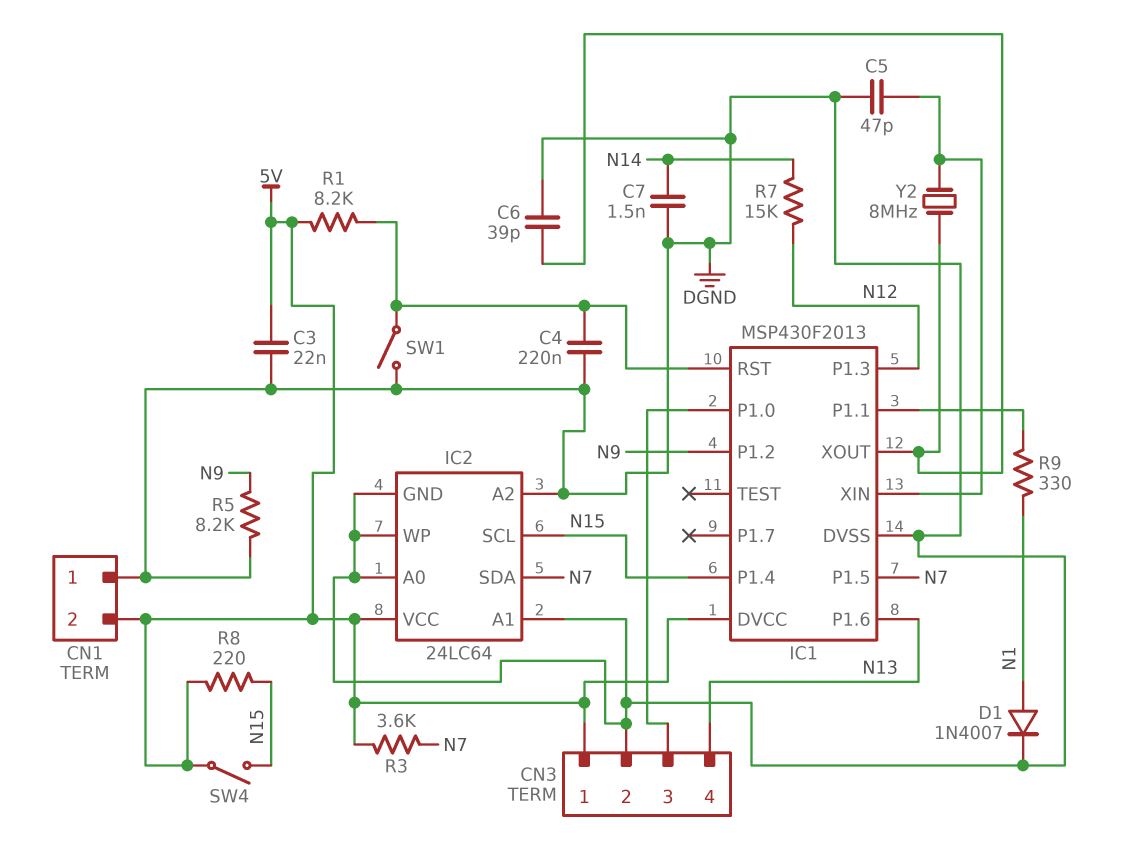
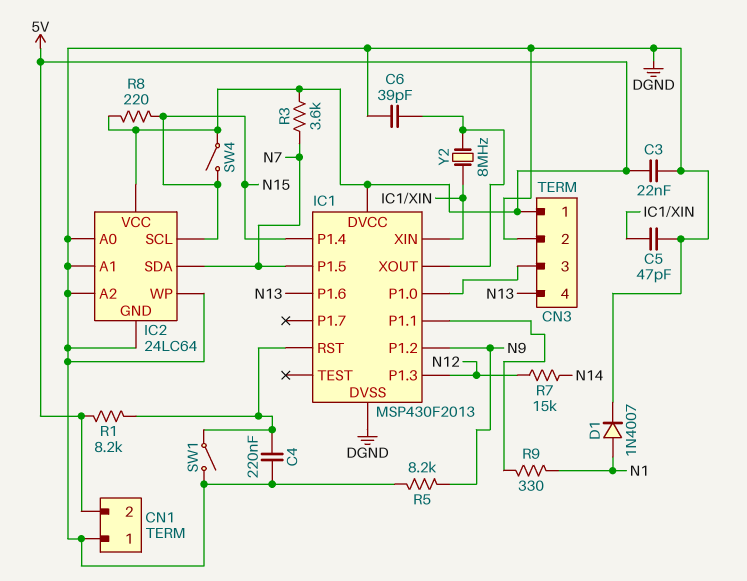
C7: 1.5nF (DGND, N14) -> none

